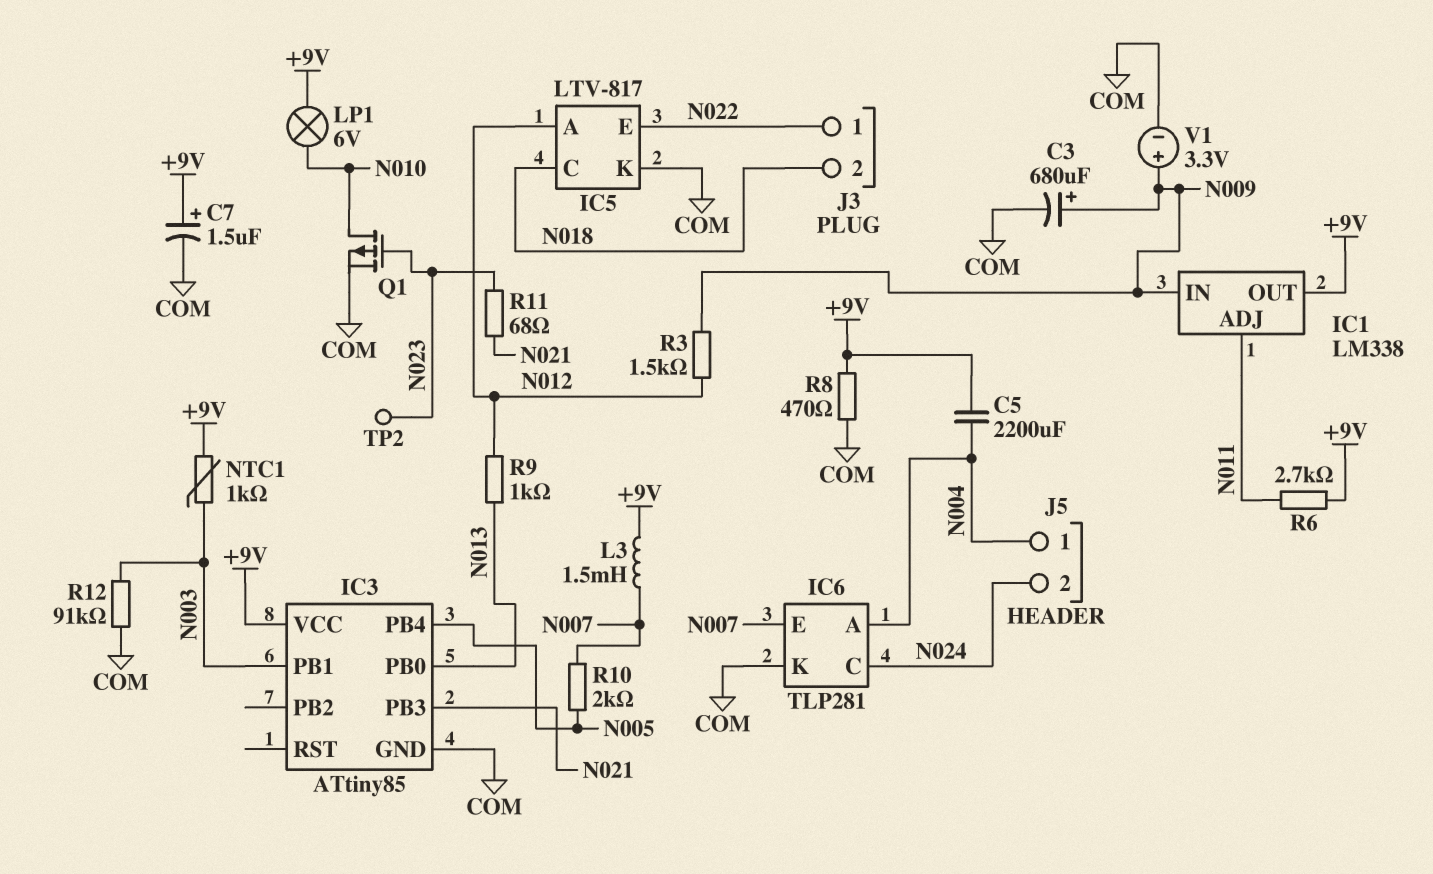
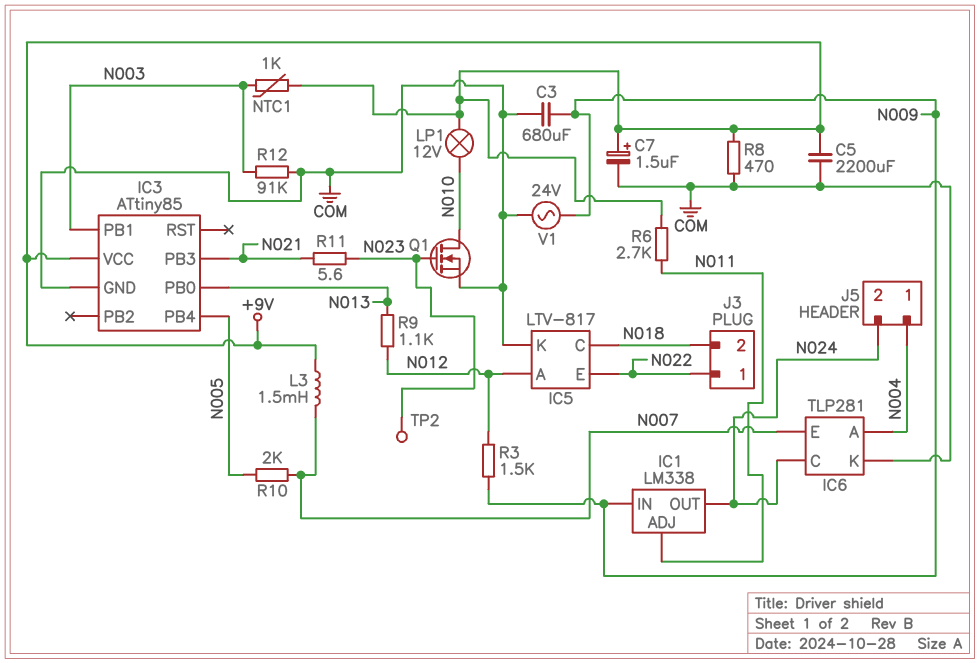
C3: 680uF (plus N009, minus COM) -> 680uF (COM, N009)
C5: 2200uF (+9V, N004) -> 2200uF (+9V, COM)
IC1 pin OUT: +9V -> N024
LP1: lamp 6V (+9V, N010) -> lamp 12V (+9V, N010)
Q1: PMOS (G N023, D N010, S COM) -> NMOS (G N023, D N010, S COM)
R9: 1k (N012, N013) -> 1.1k (N012, N013)
R11: 68 (N021, N023) -> 5.6 (N021, N023)
V1: 3.3V (plus N009, minus COM) -> AC 24V (COM, N009)

